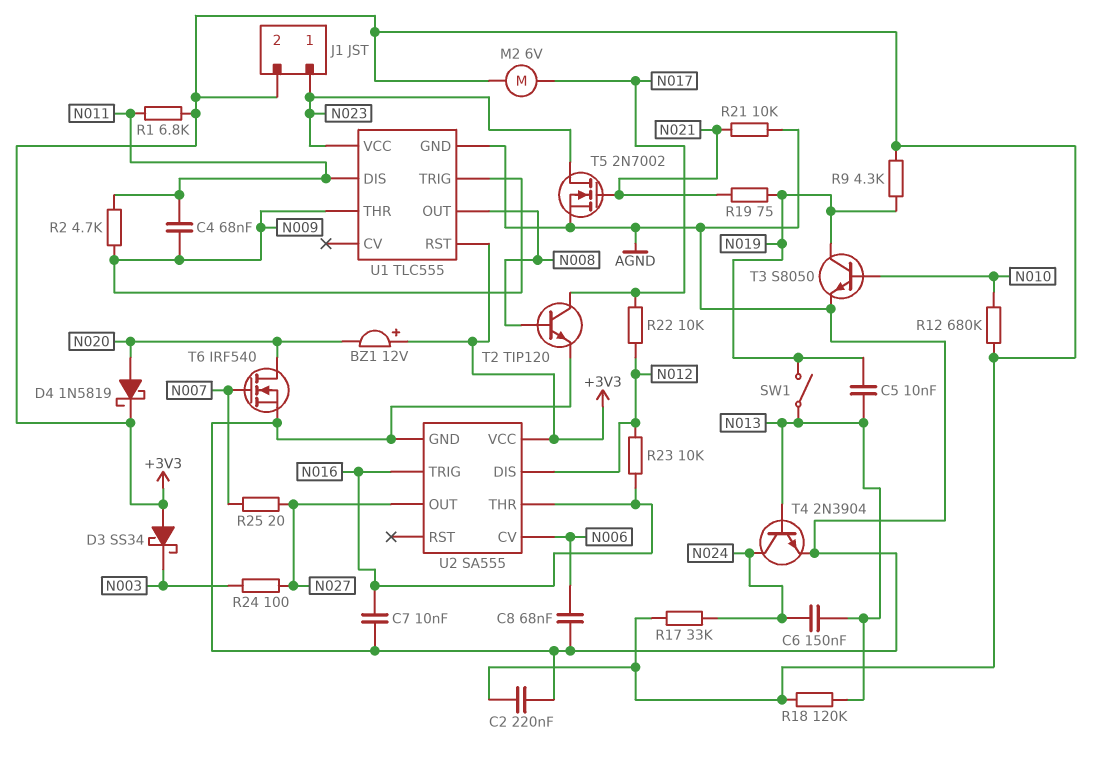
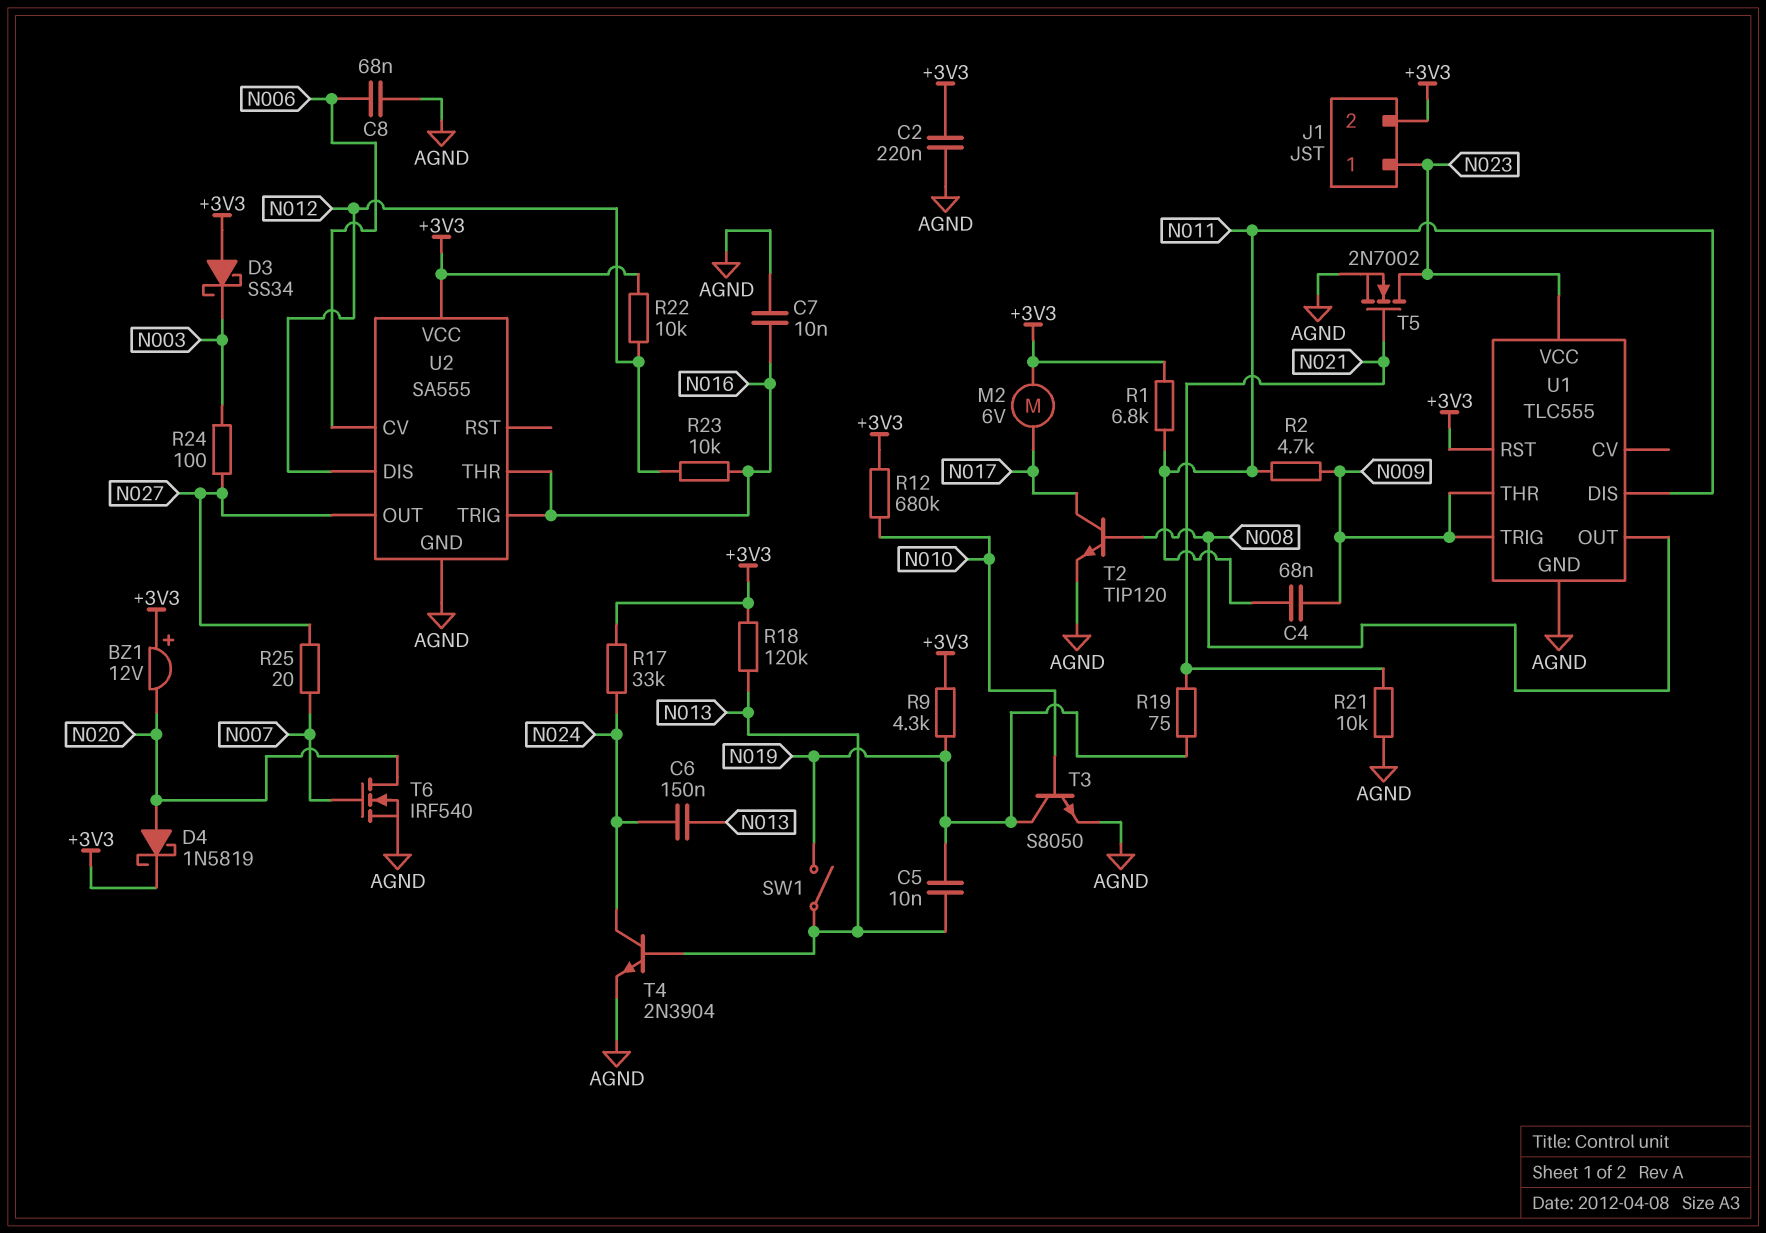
R22: 10k (N012, N017) -> 10k (+3V3, N012)

